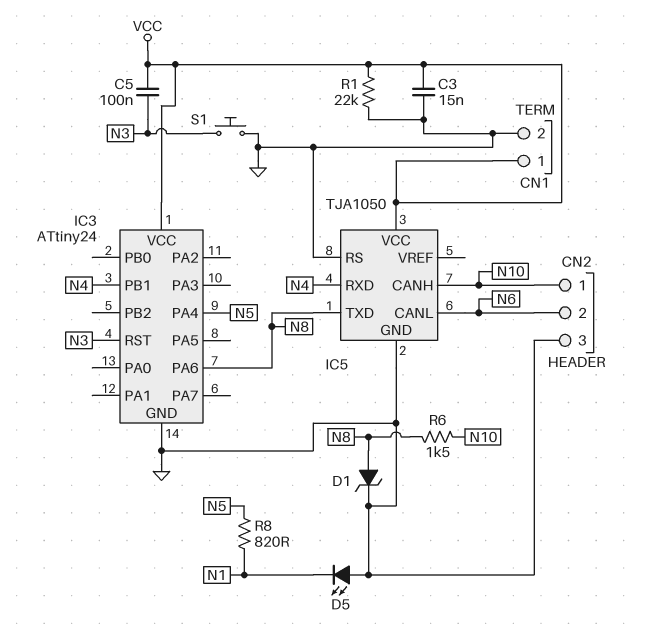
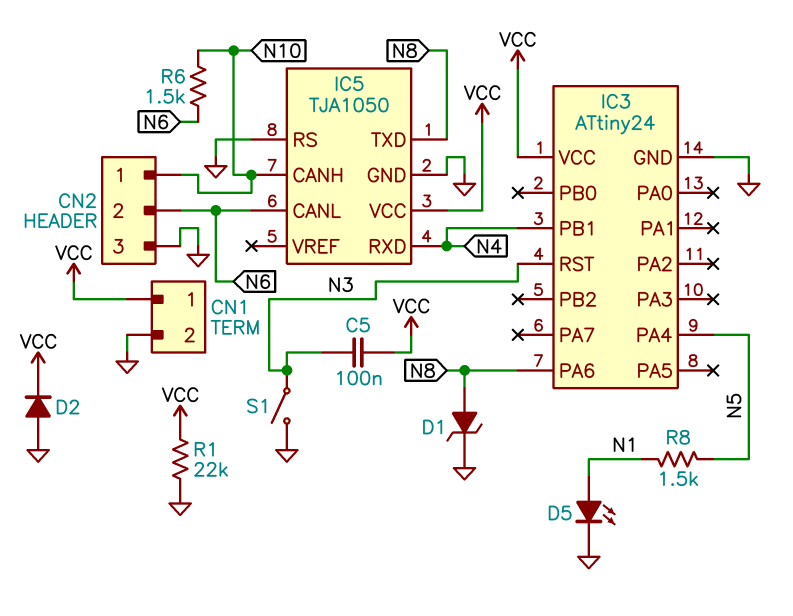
C3: 15nF (GND, VCC) -> none
D2: none -> diode (A GND, K VCC)
D5: LED (A GND, K N1) -> LED (A N1, K GND)
R6: 1.5k (N8, N10) -> 1.5k (N6, N10)
R8: 820 (N1, N5) -> 1.5k (N1, N5)
S1: button (GND, N3) -> switch (GND, N3)

